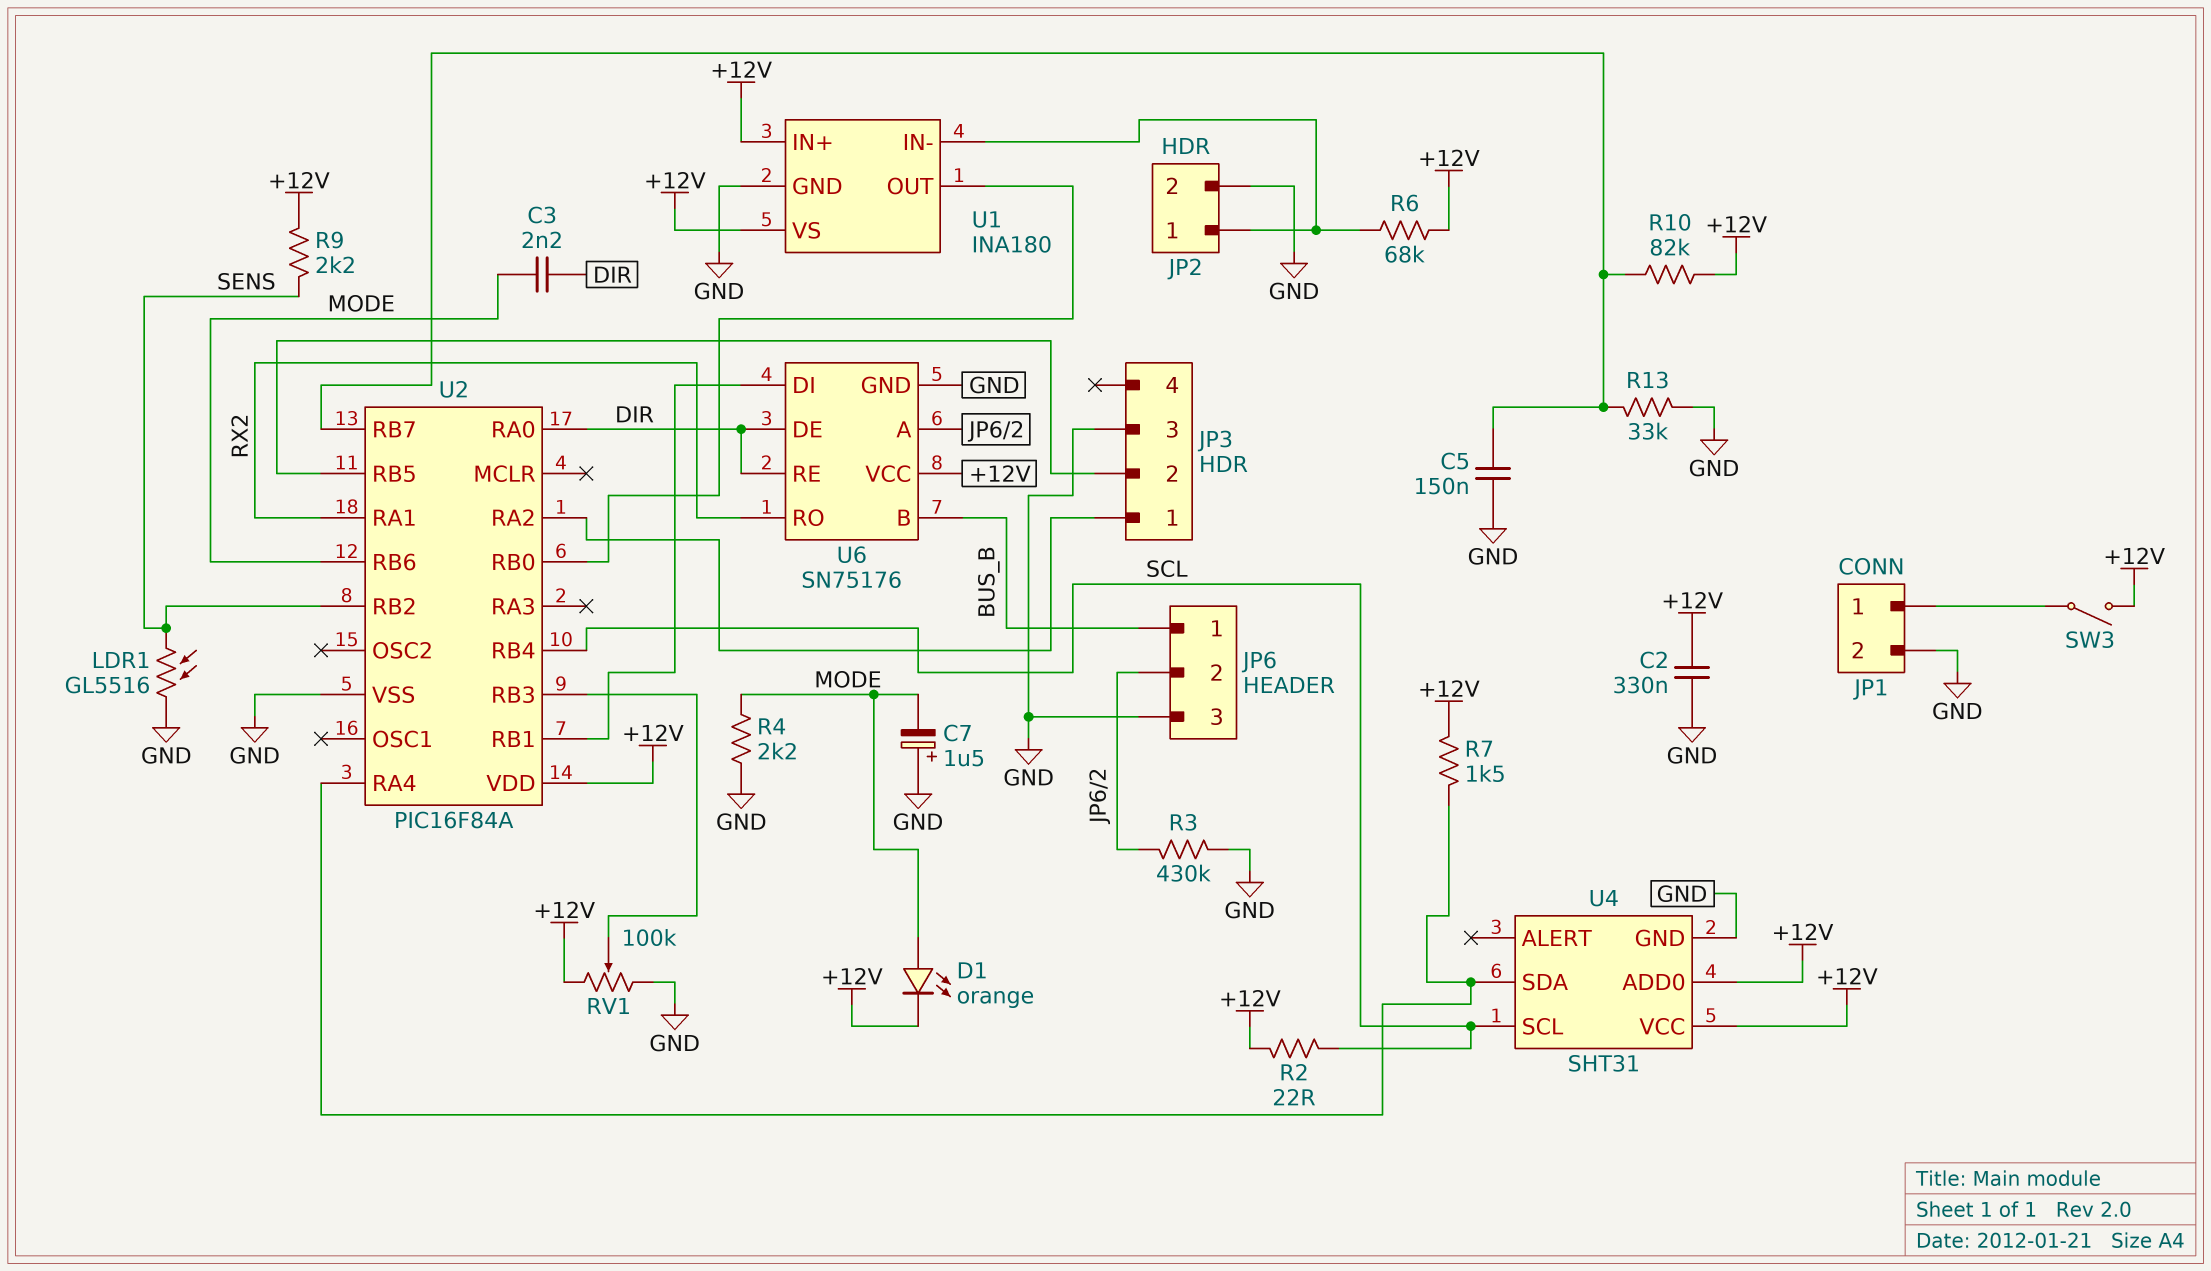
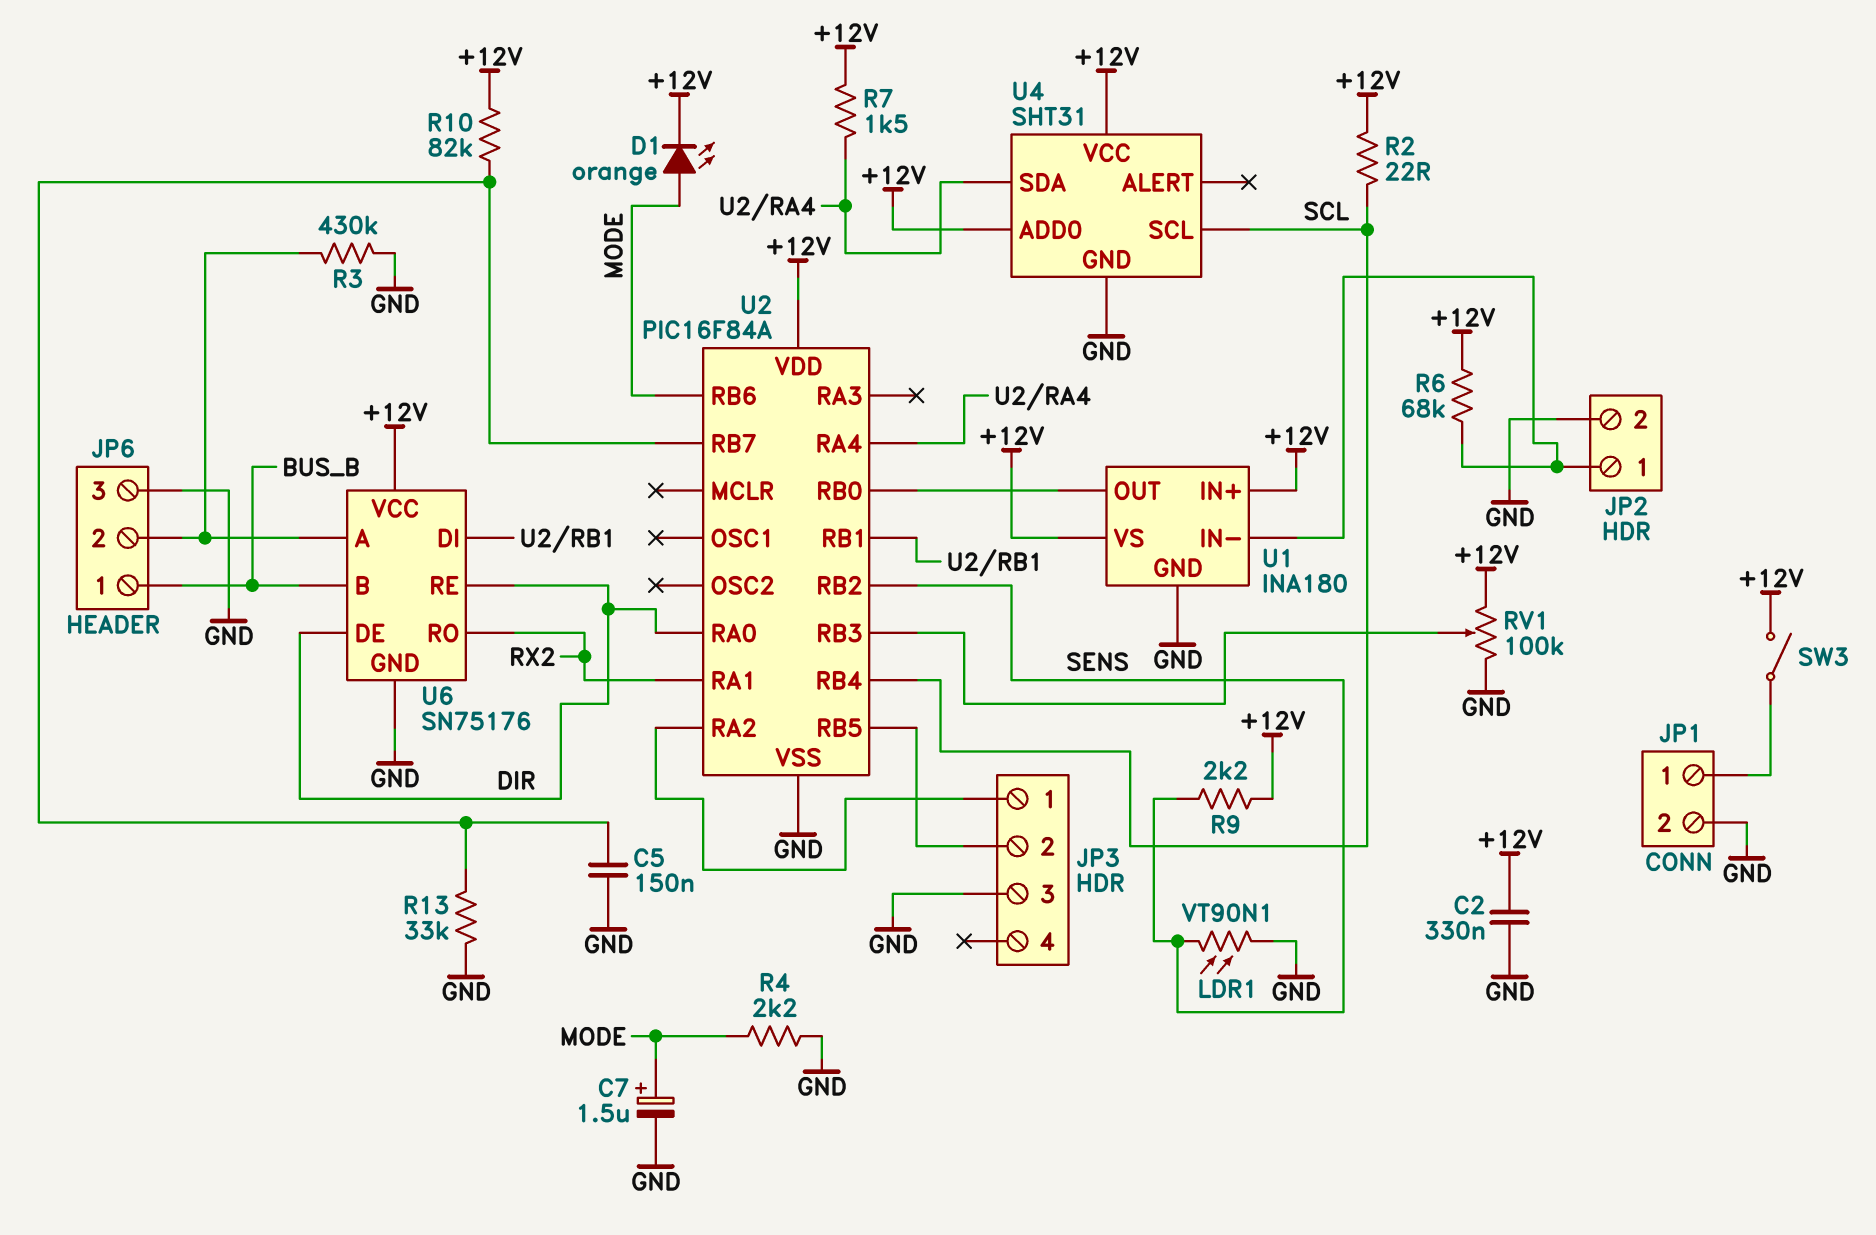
C3: 2.2nF (DIR, MODE) -> none
C7: 1.5uF (plus GND, minus MODE) -> 1.5uF (plus MODE, minus GND)
LDR1: GL5516 (GND, SENS) -> VT90N1 (GND, SENS)

